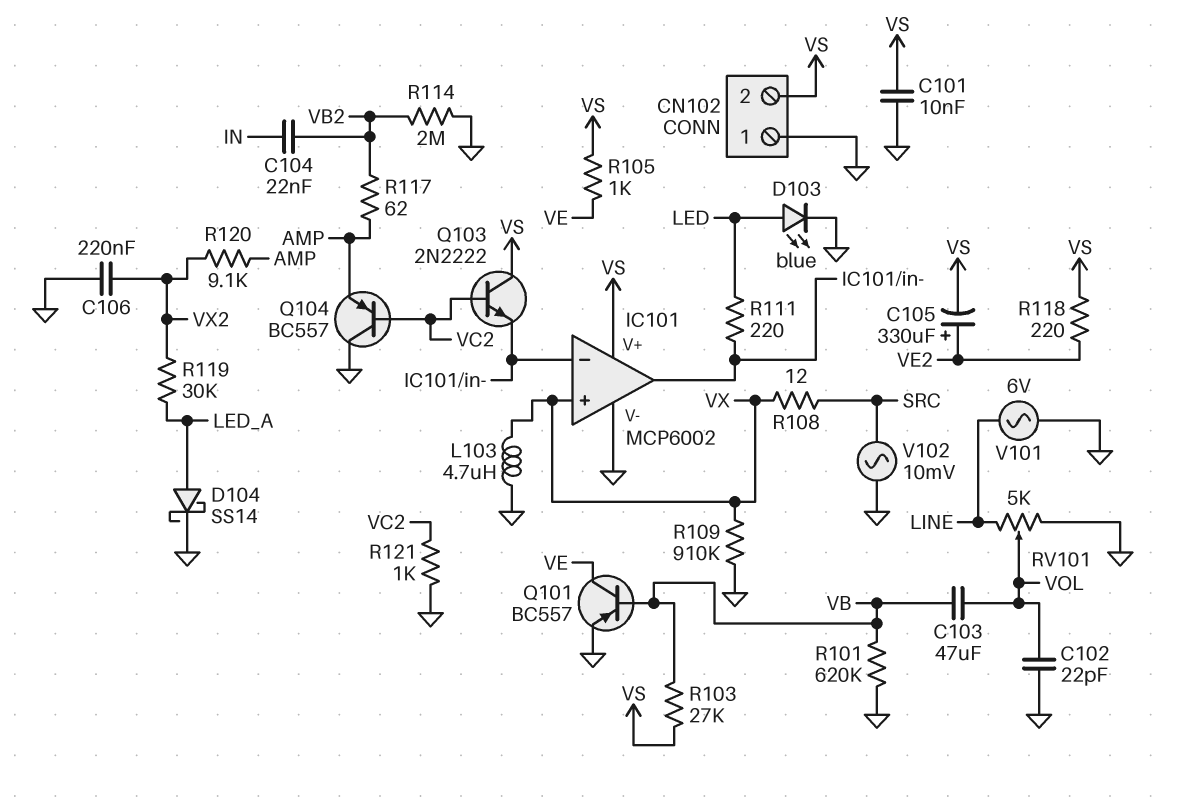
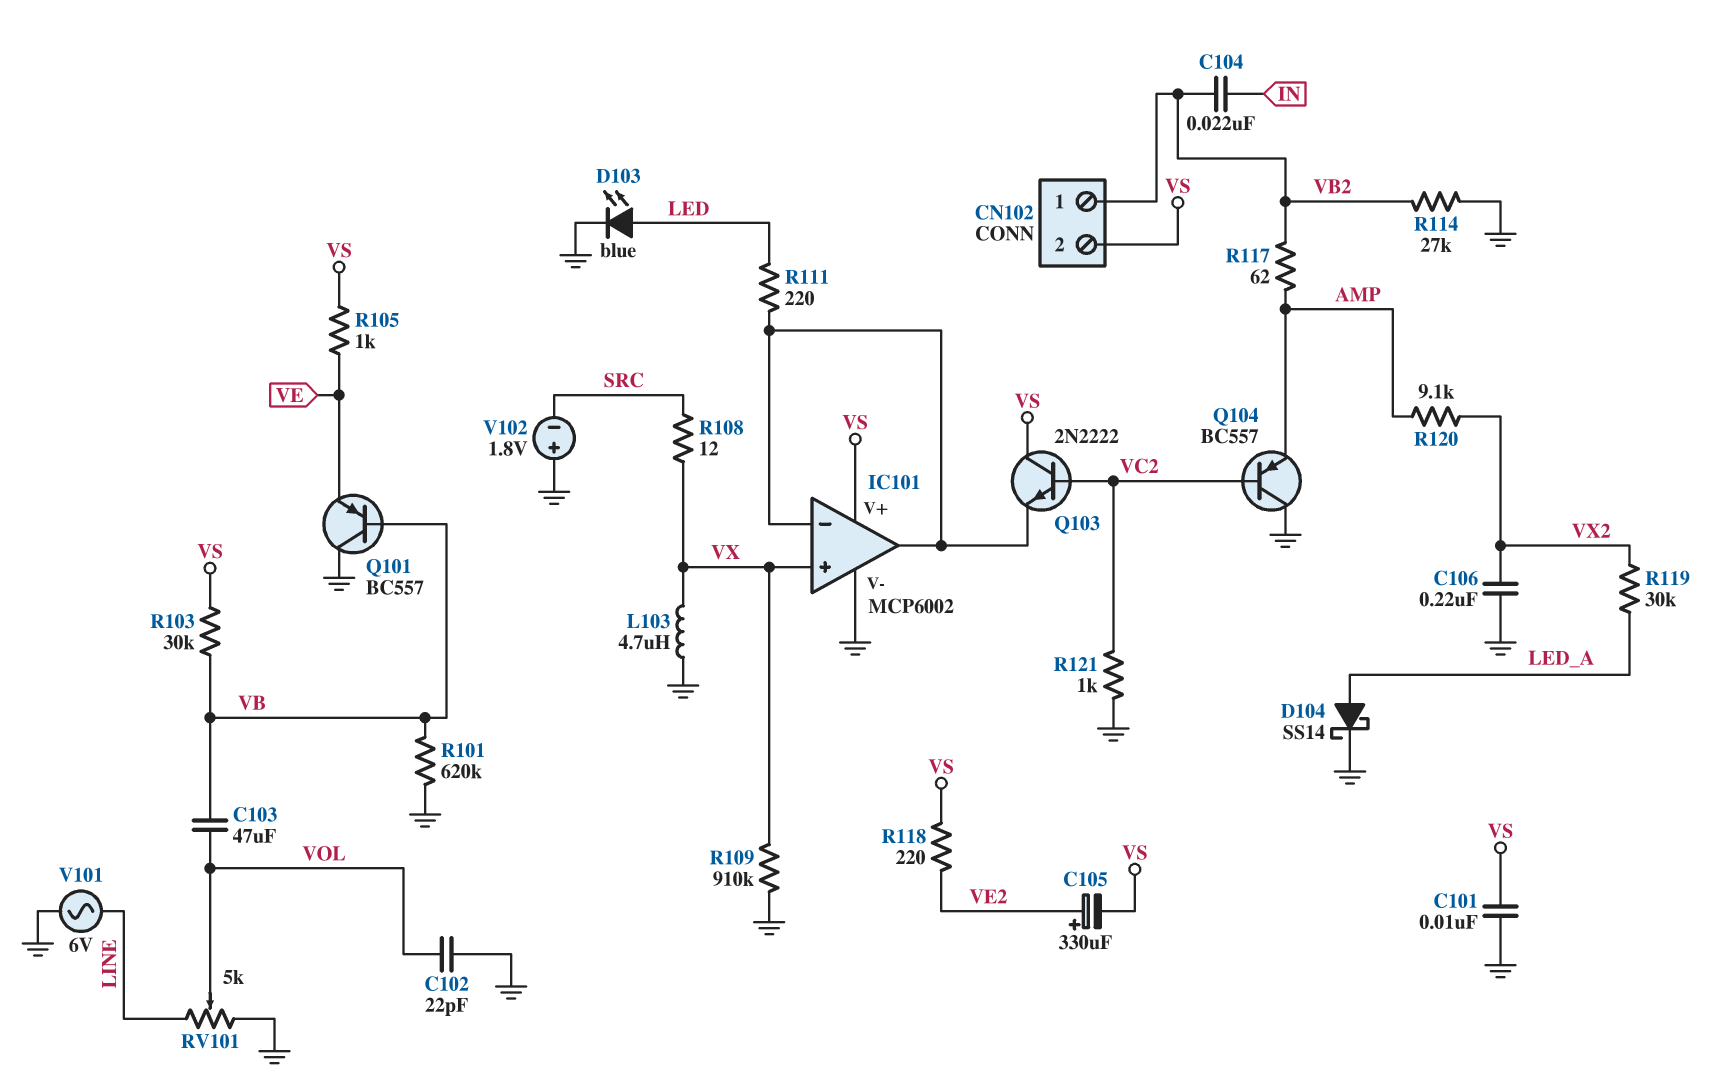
CN102 pin 1: GND -> VB2
Q101: PNP BC557 (B VB, C VE, E GND) -> PNP BC557 (B VB, C GND, E VE)
R103: 27k (VB, VS) -> 30k (VB, VS)
R114: 2M (GND, VB2) -> 27k (GND, VB2)
V102: AC 10mV (GND, SRC) -> 1.8V (plus GND, minus SRC)

